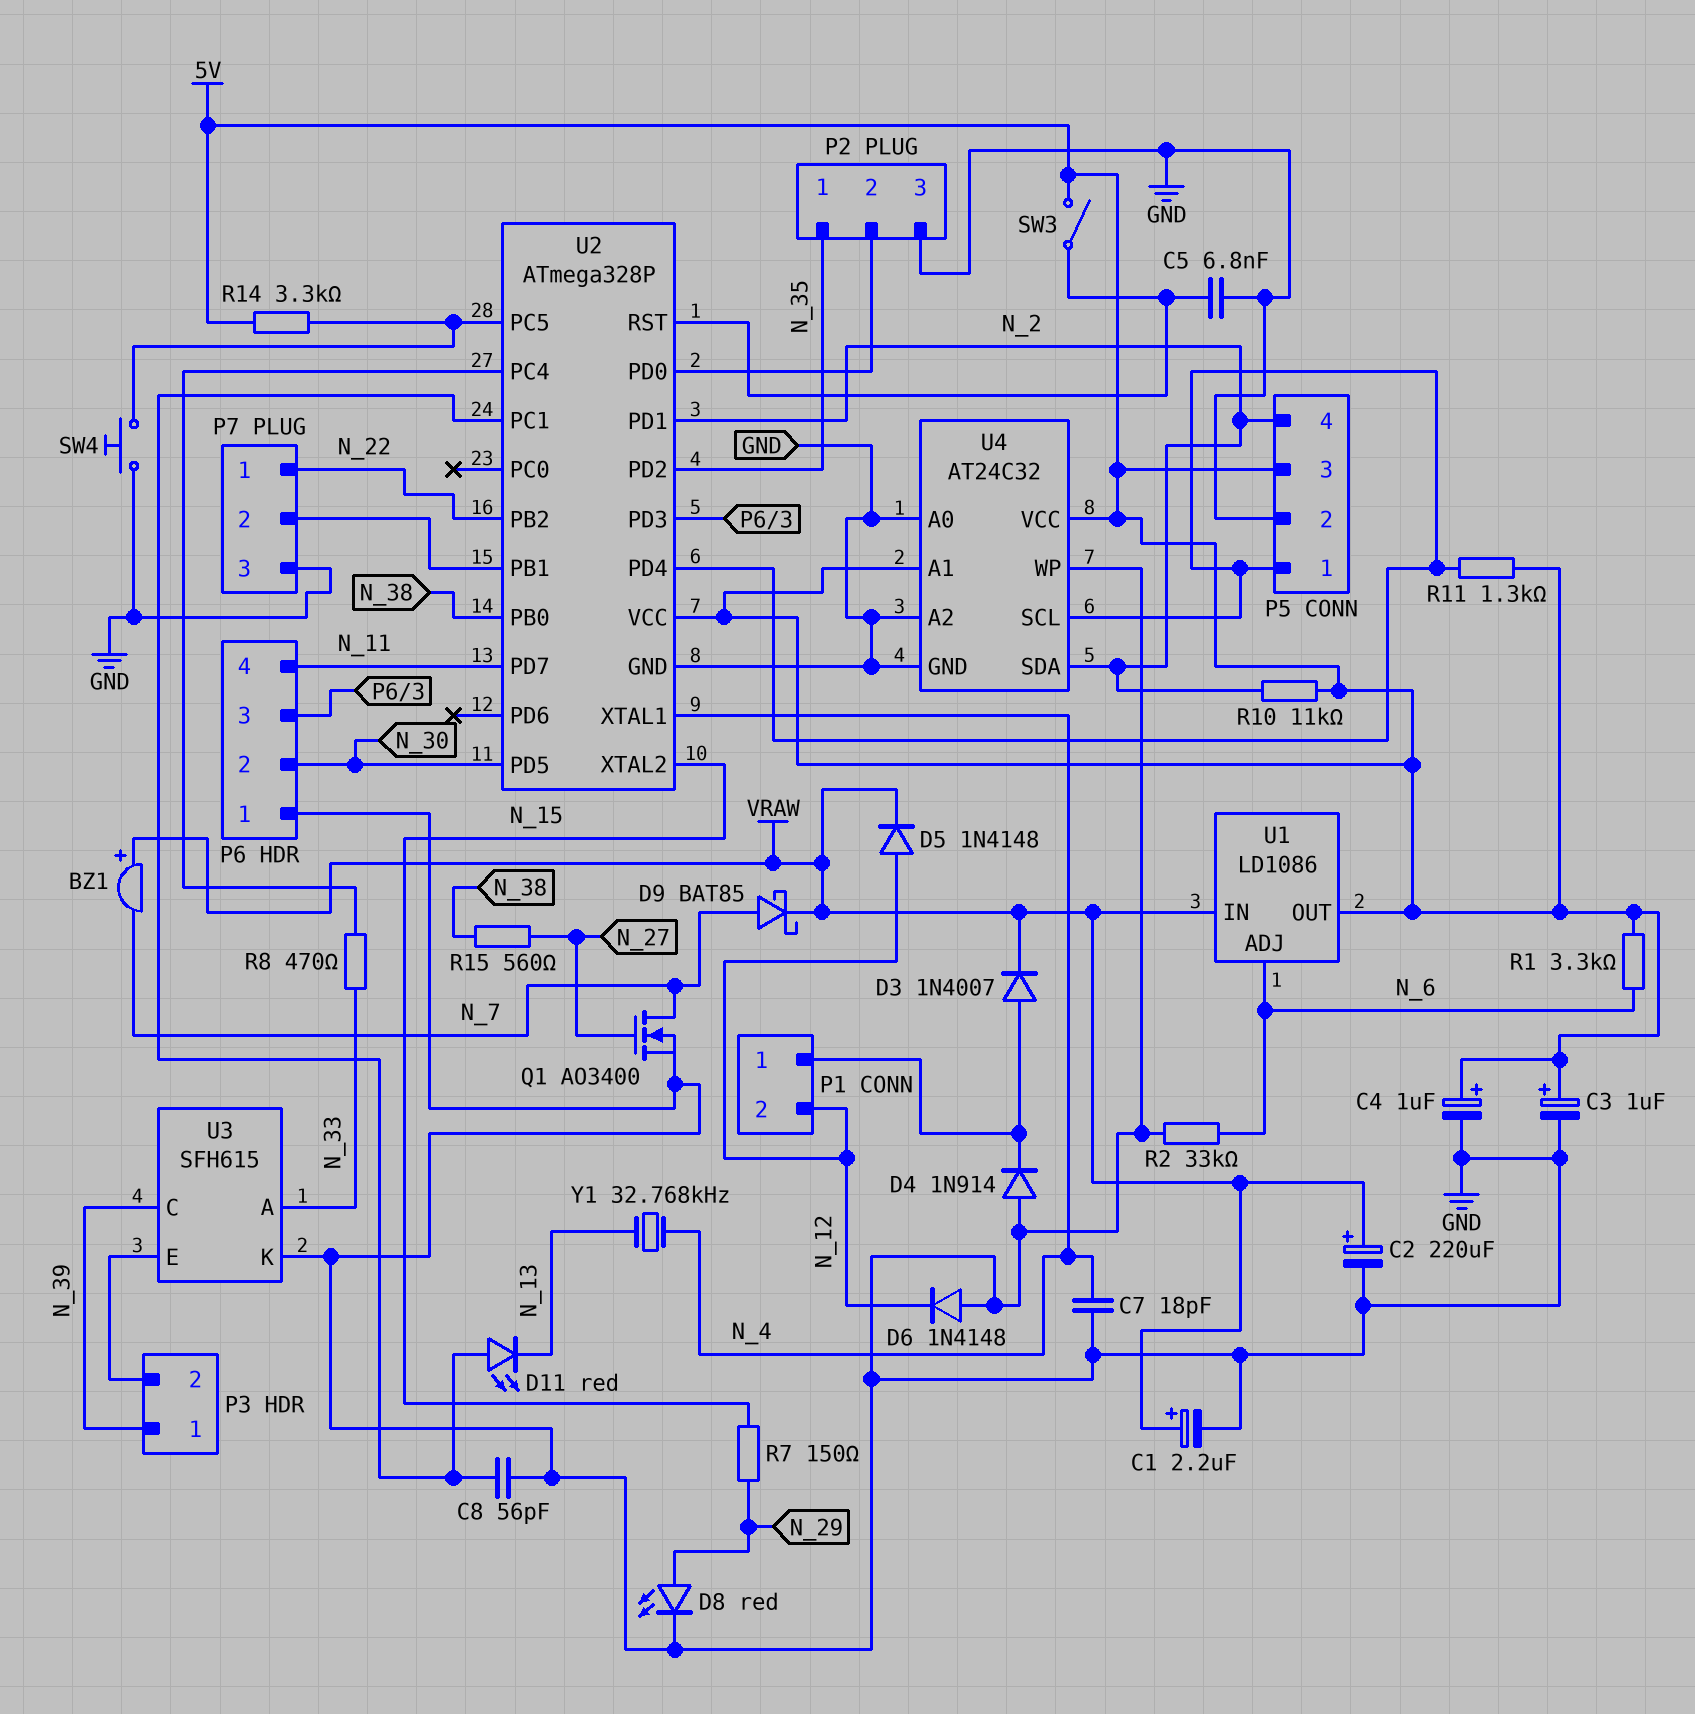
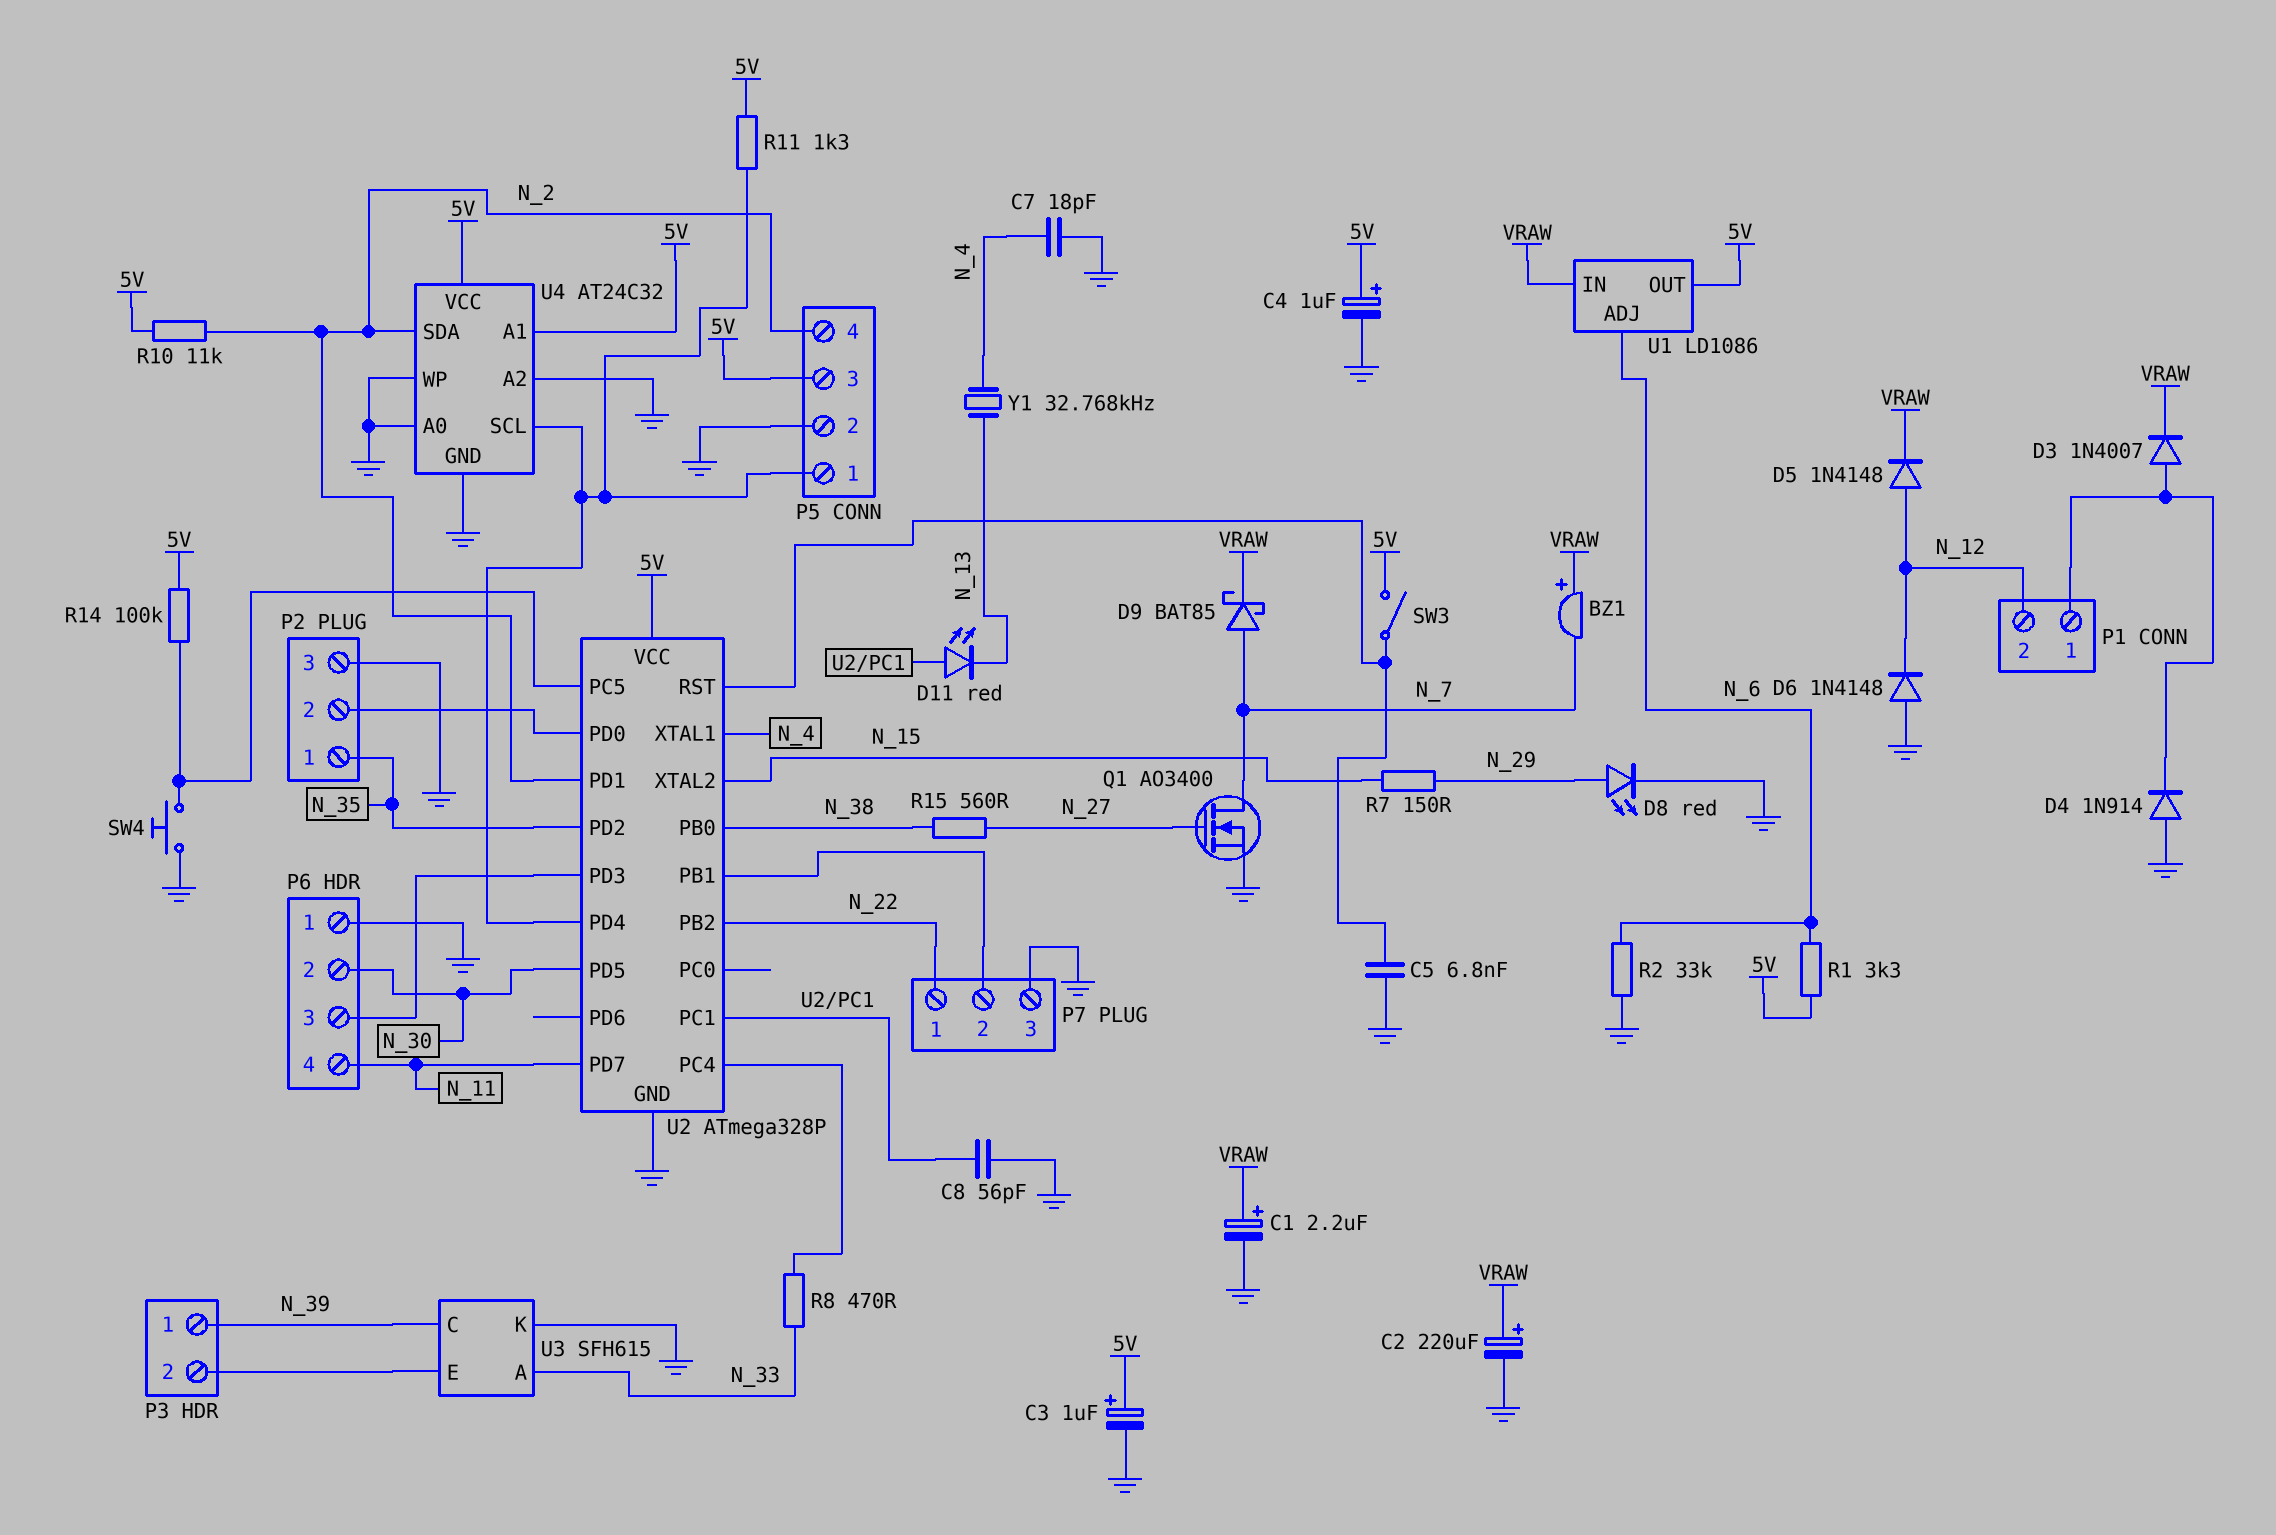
R14: 3.3k (5V, U2/PC5) -> 100k (5V, U2/PC5)

